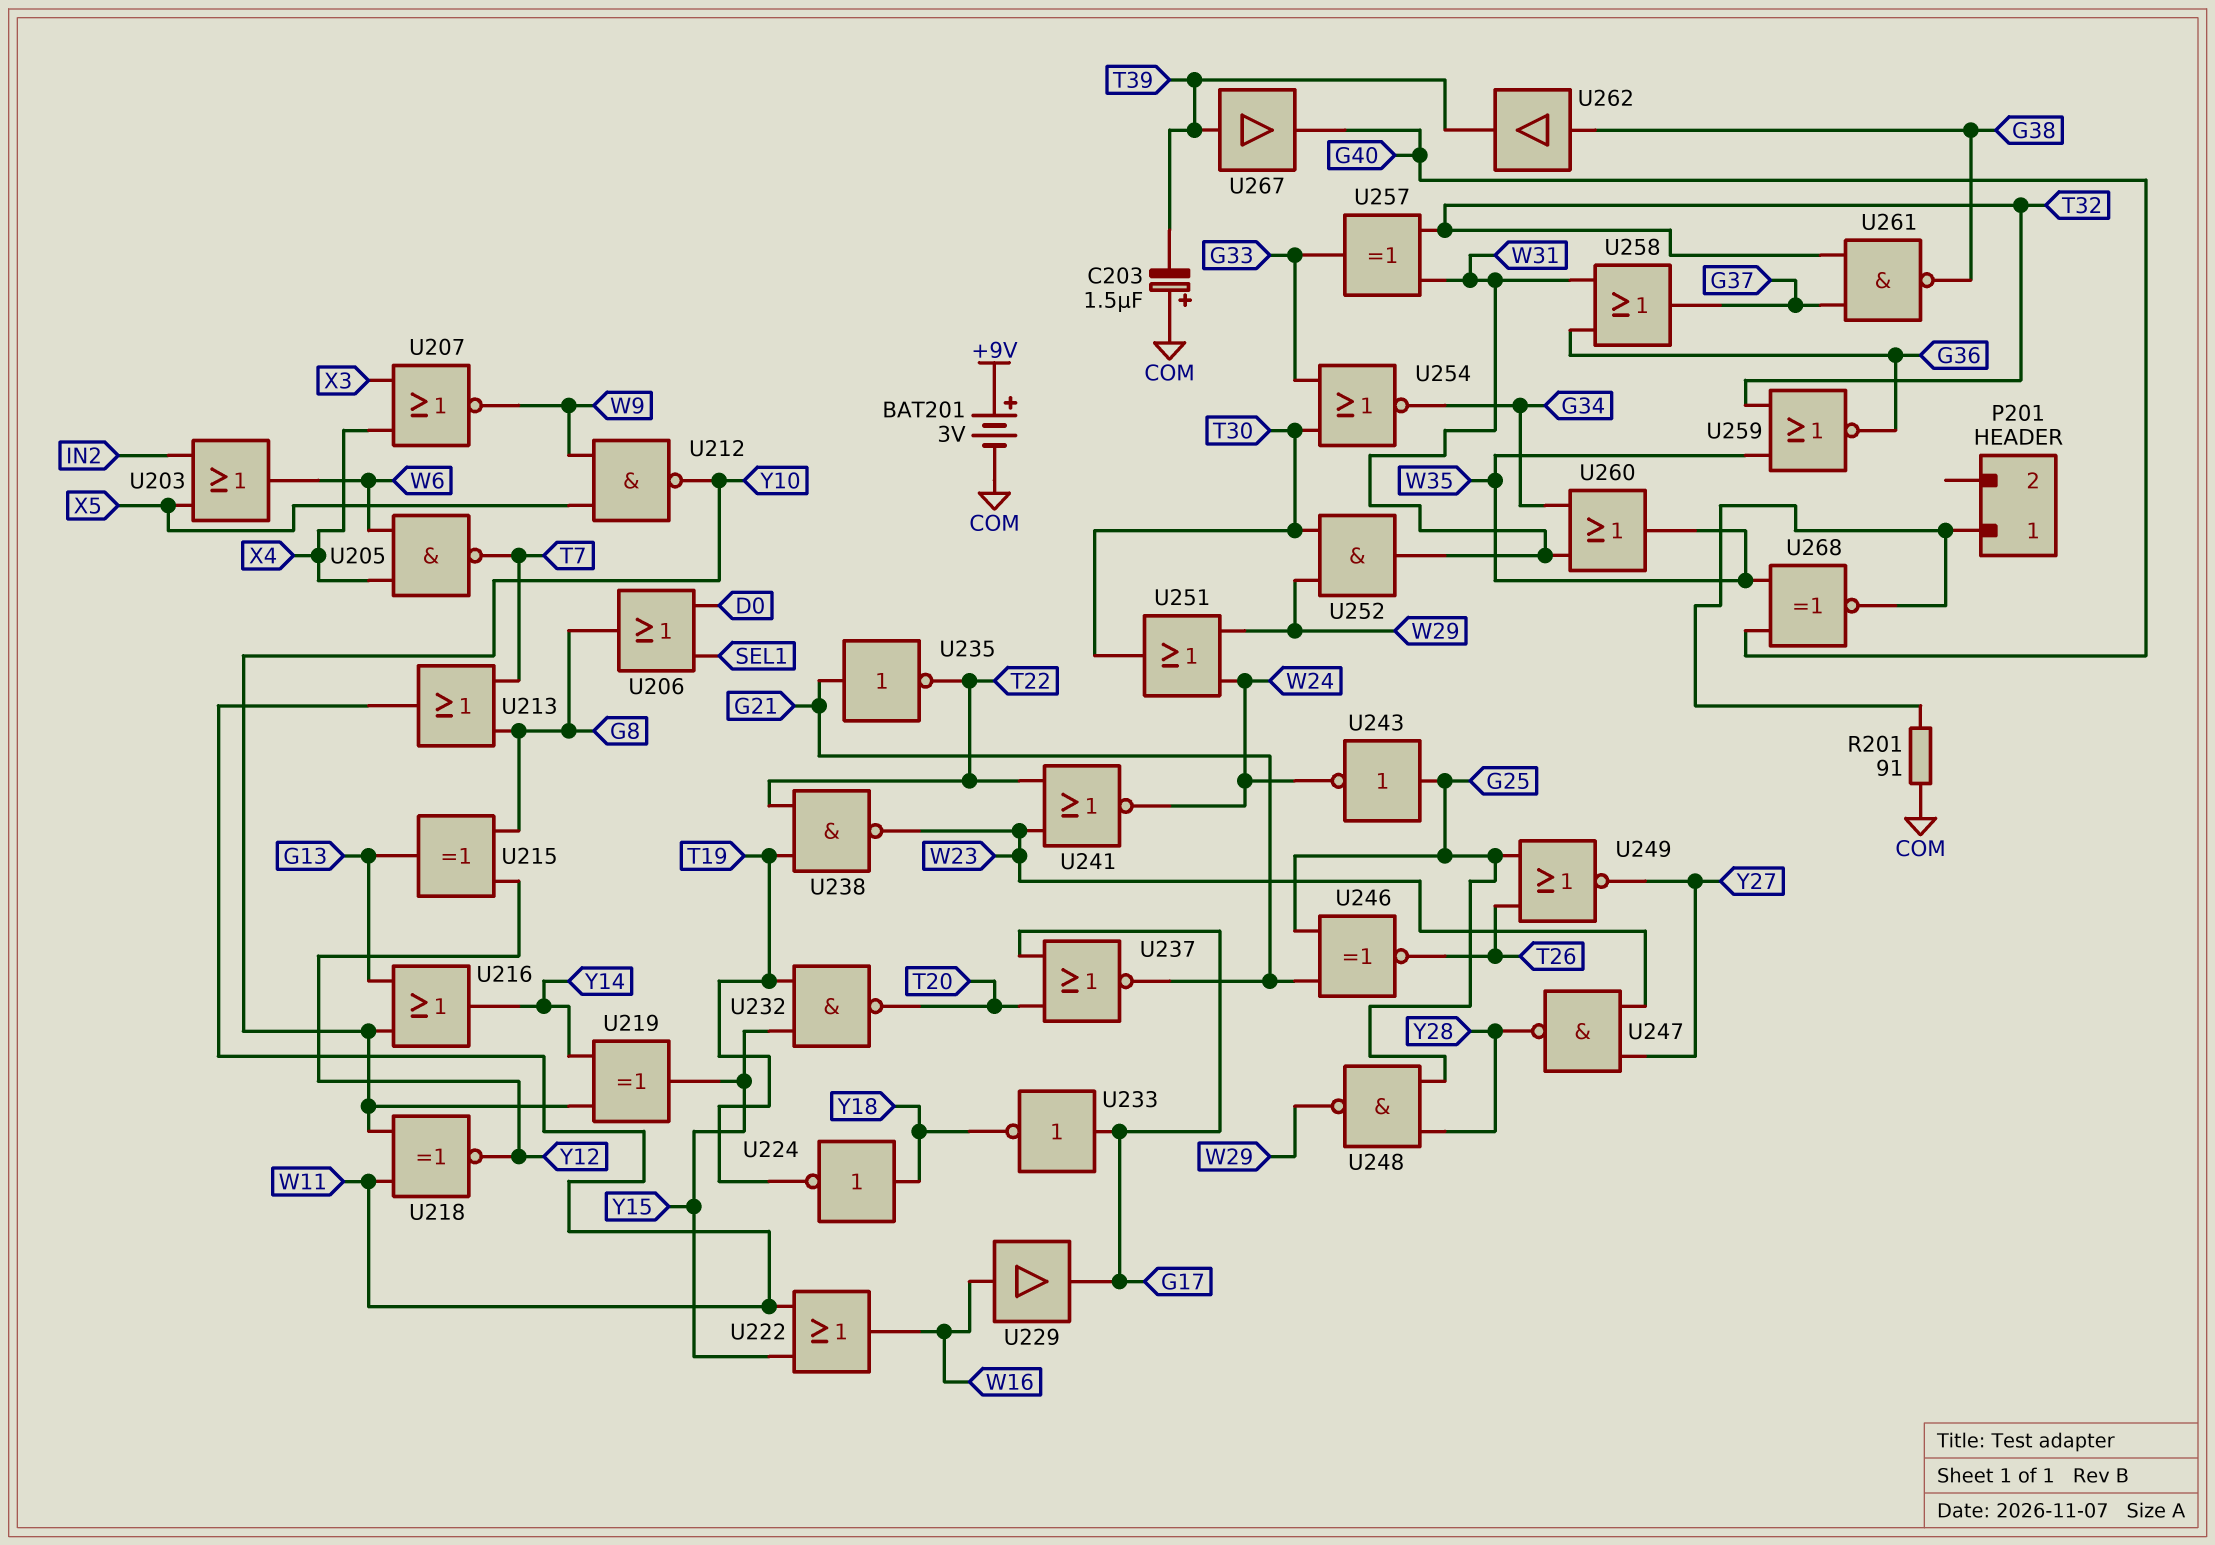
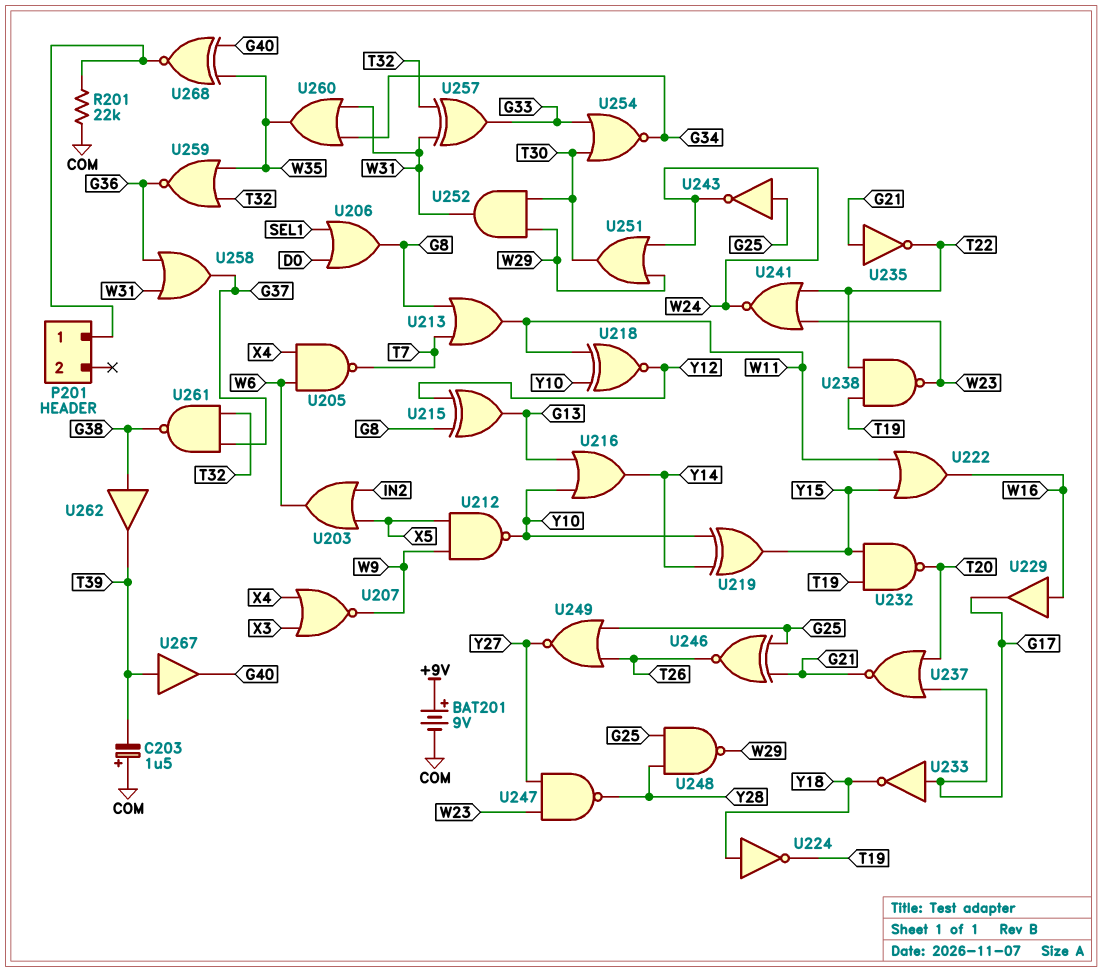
BAT201: 3V (plus +9V, minus COM) -> 9V (plus +9V, minus COM)
R201: 91 (COM, P201/1) -> 22k (COM, P201/1)

